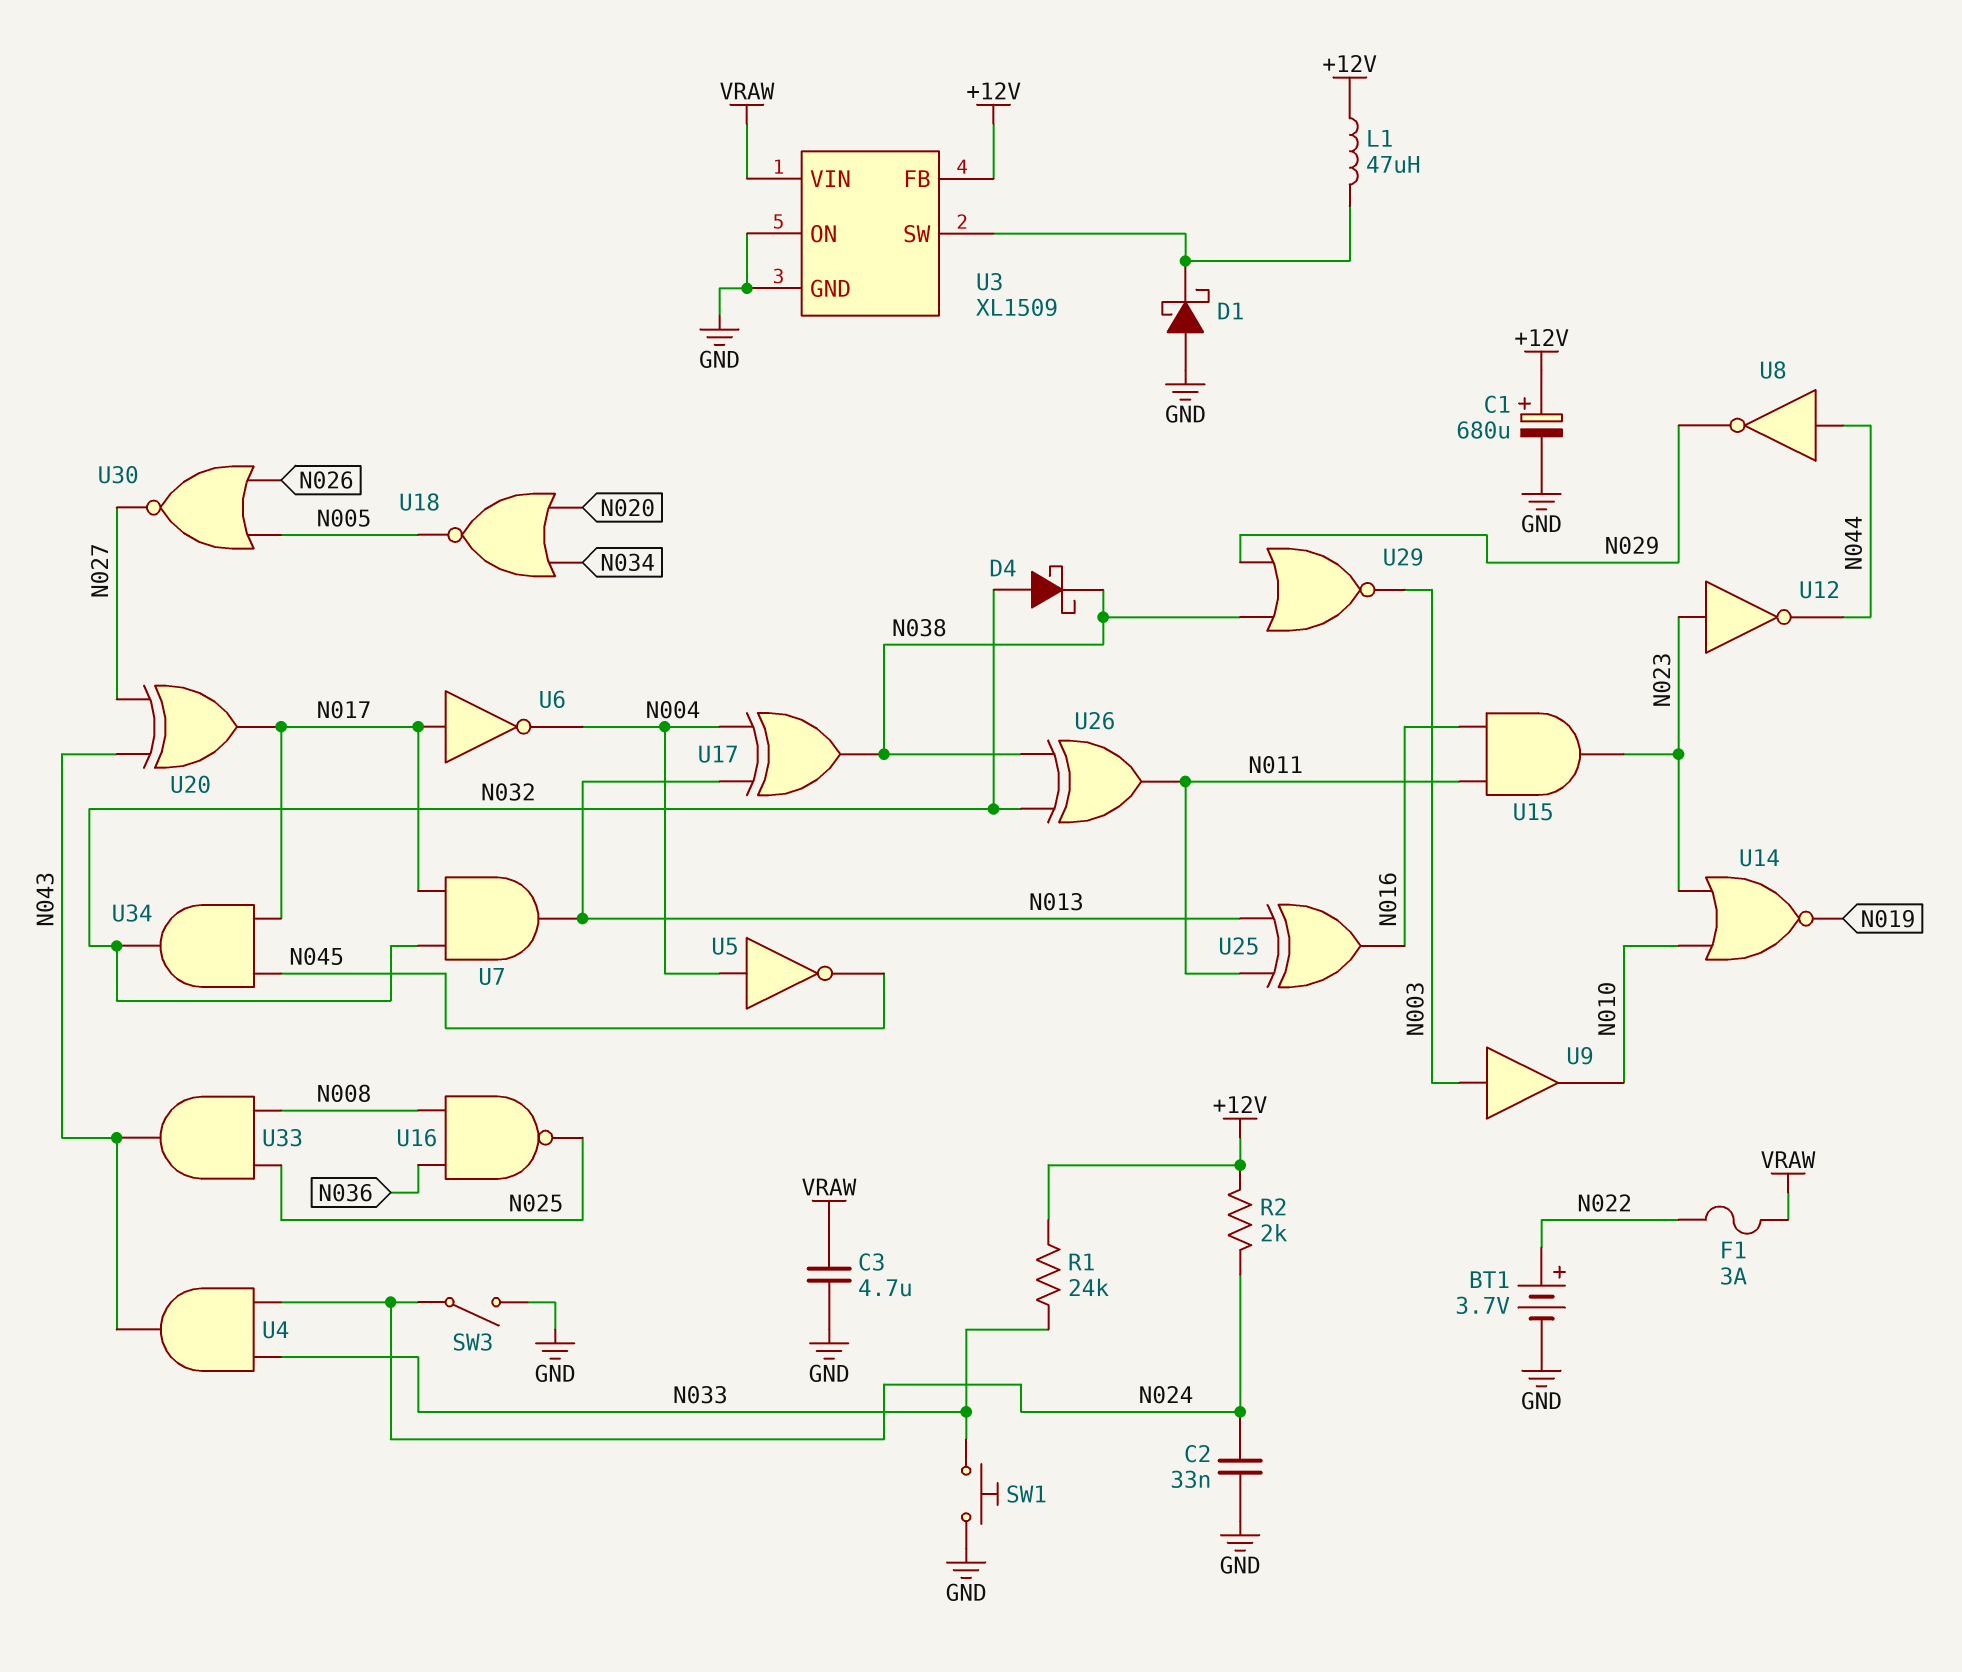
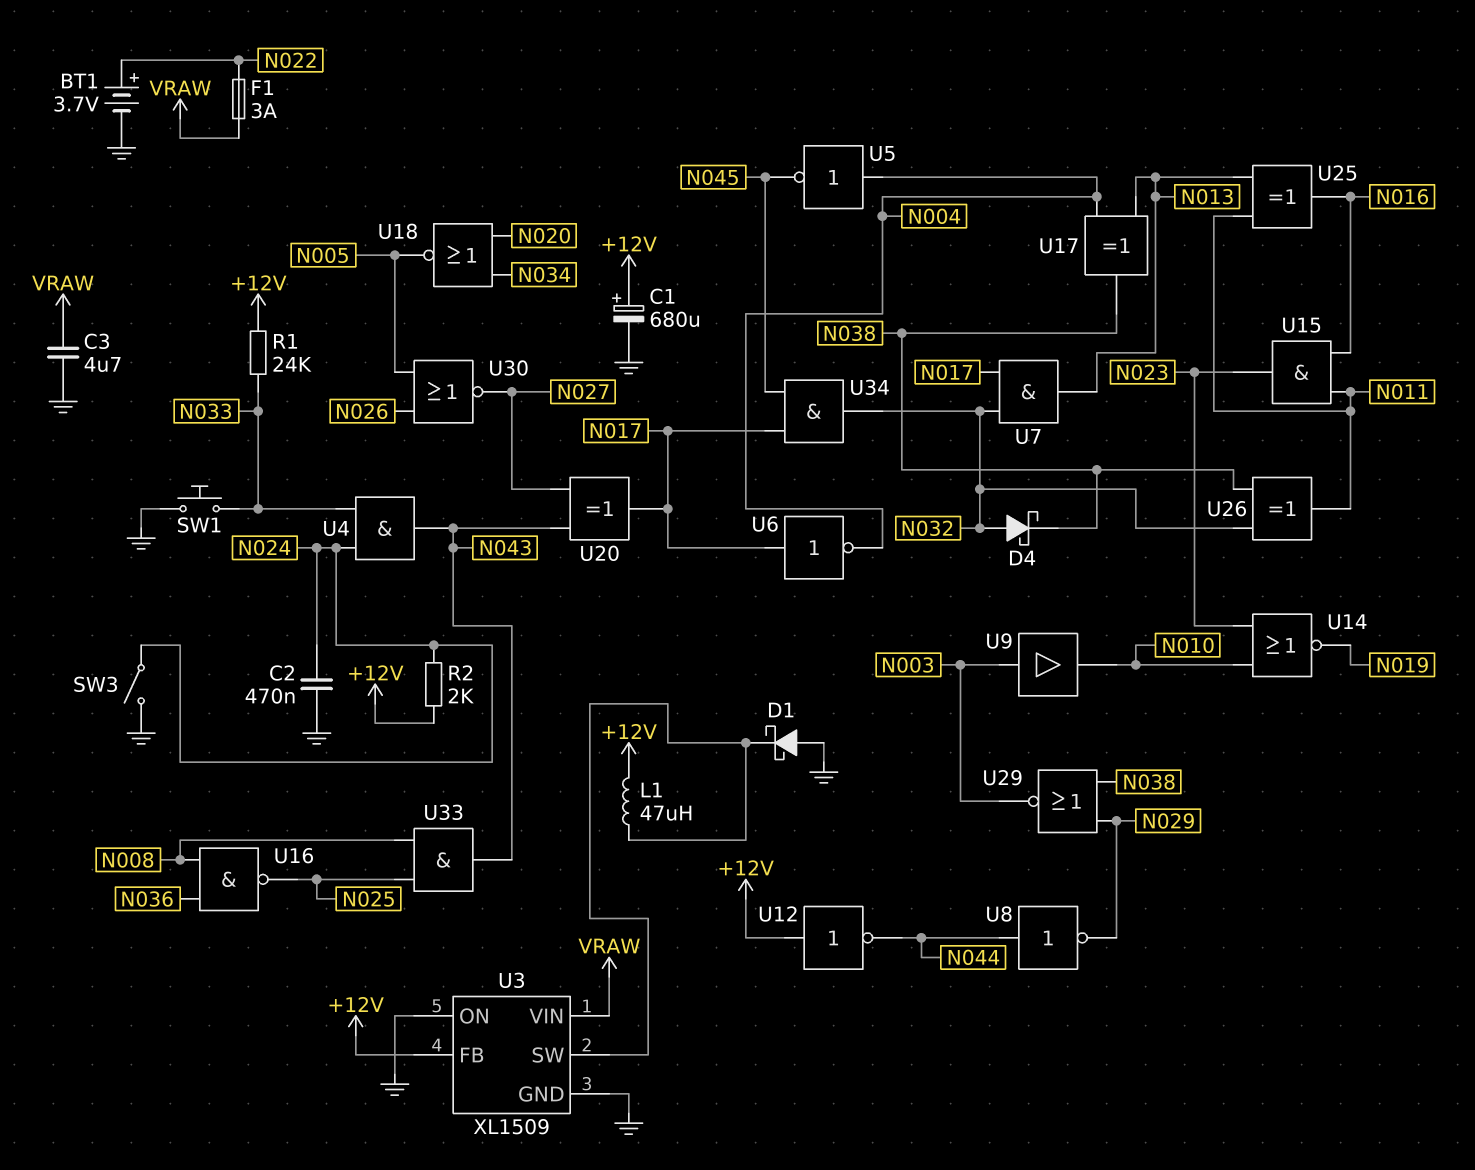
C2: 33nF (GND, N024) -> 470nF (GND, N024)
U12: NOT (in N023, out N044) -> NOT (in +12V, out N044)

